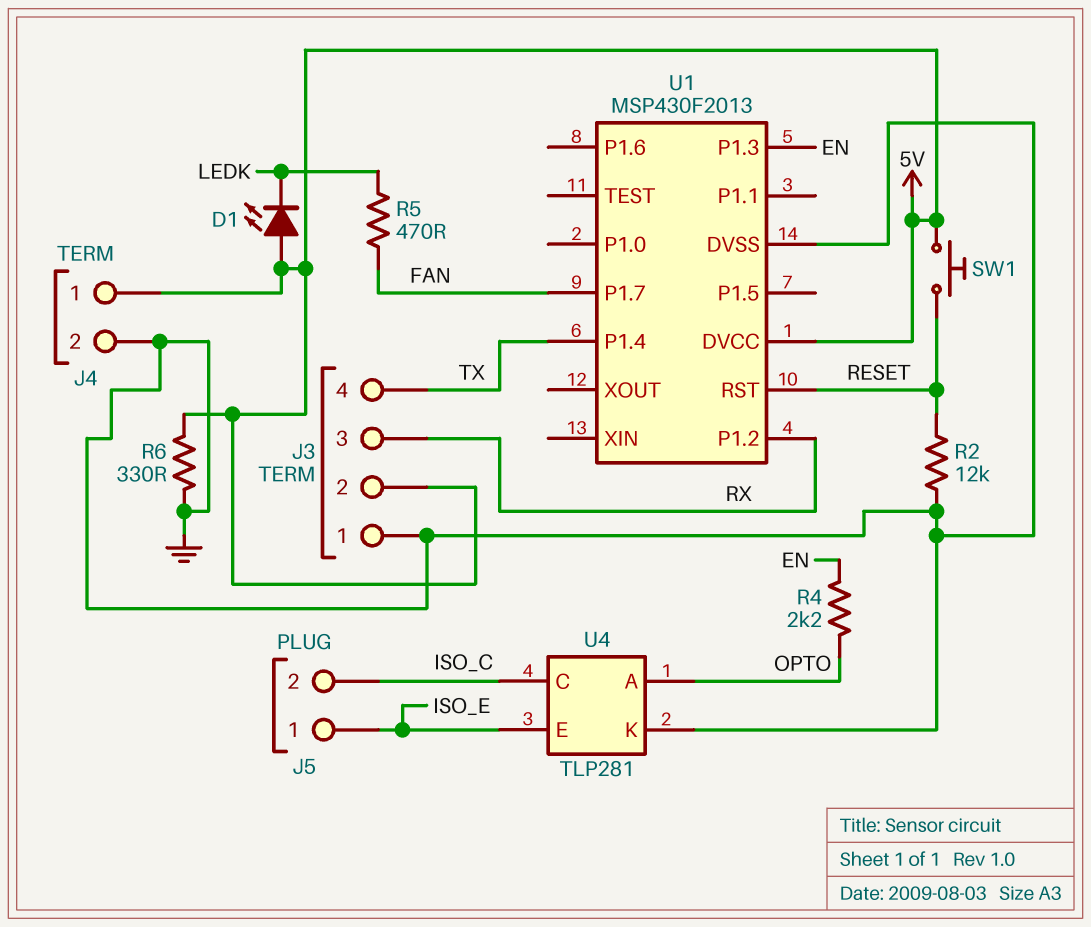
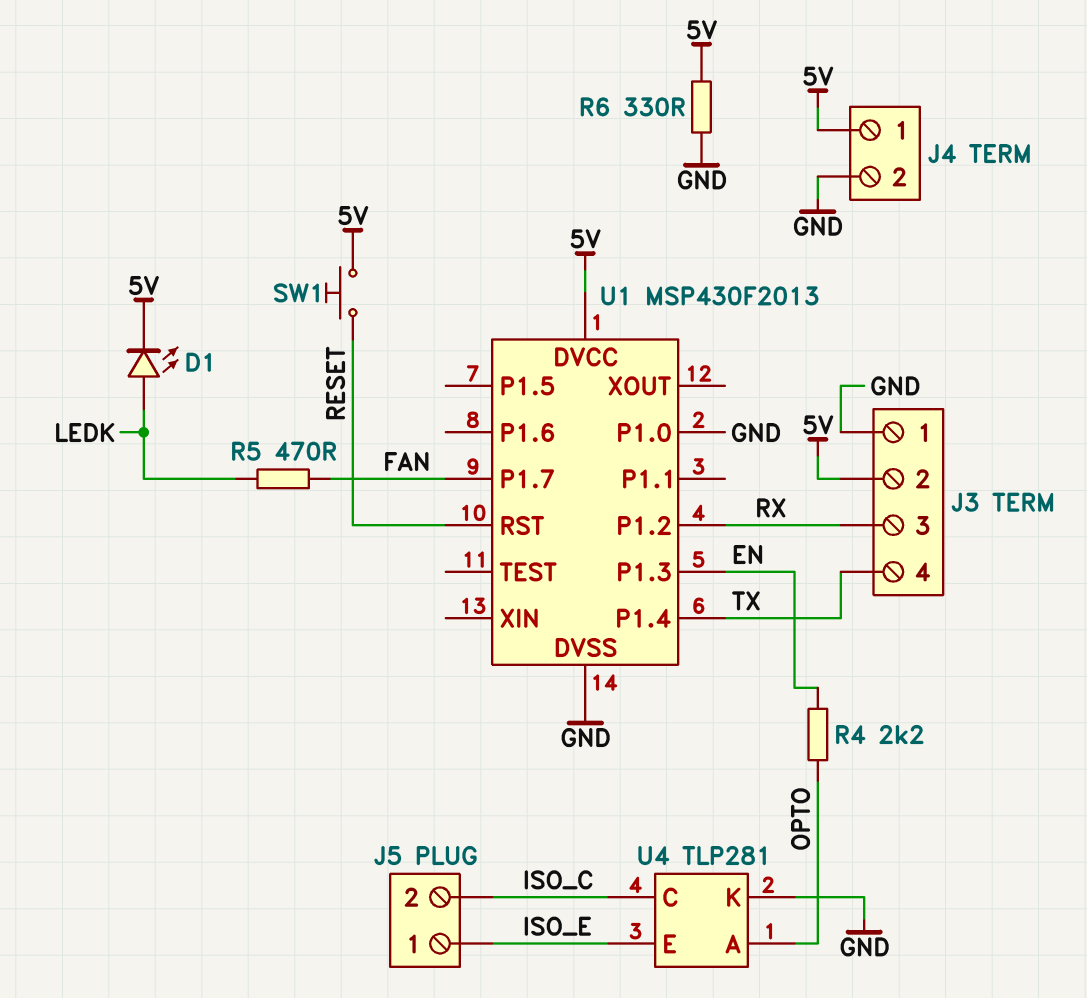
D1: LED (A 5V, K LEDK) -> LED (A LEDK, K 5V)
R2: 12k (GND, RESET) -> none
U1 pin P1.0: none -> GND

